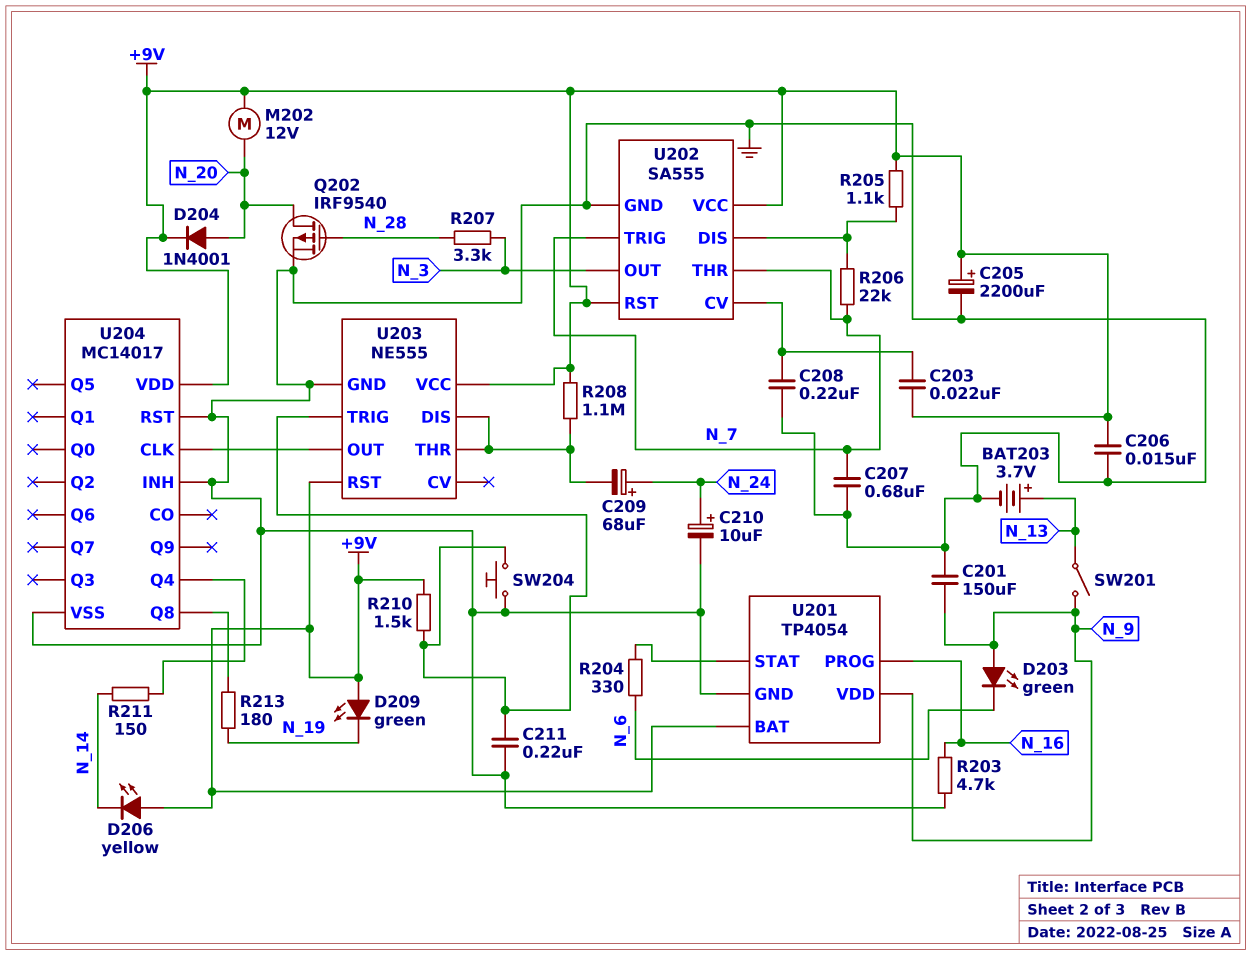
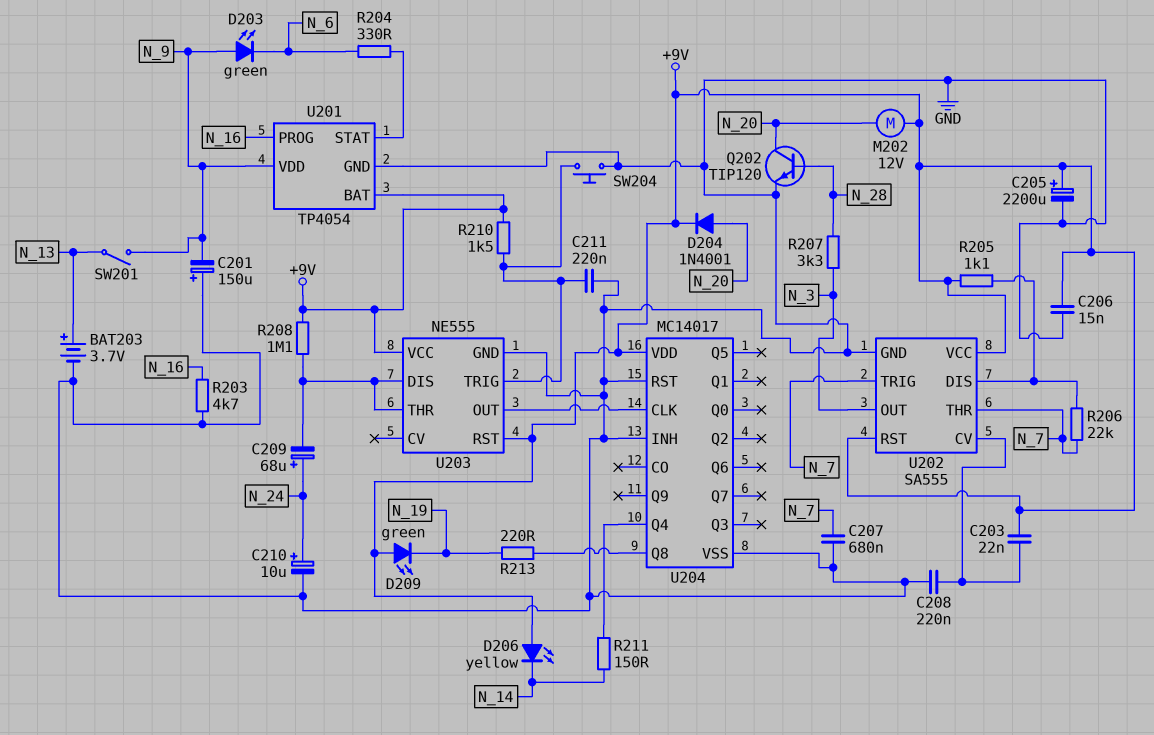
C201: 150uF (GND, N_9) -> 150uF (plus GND, minus N_9)
Q202: PMOS IRF9540 (G N_28, D N_20, S GND) -> NPN TIP120 (B N_28, C N_20, E GND)
R213: 180 (N_19, U204/Q8) -> 220 (N_19, U204/Q8)

